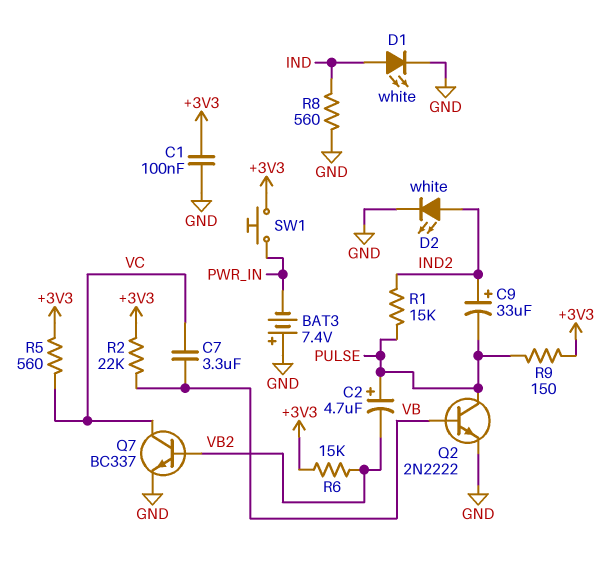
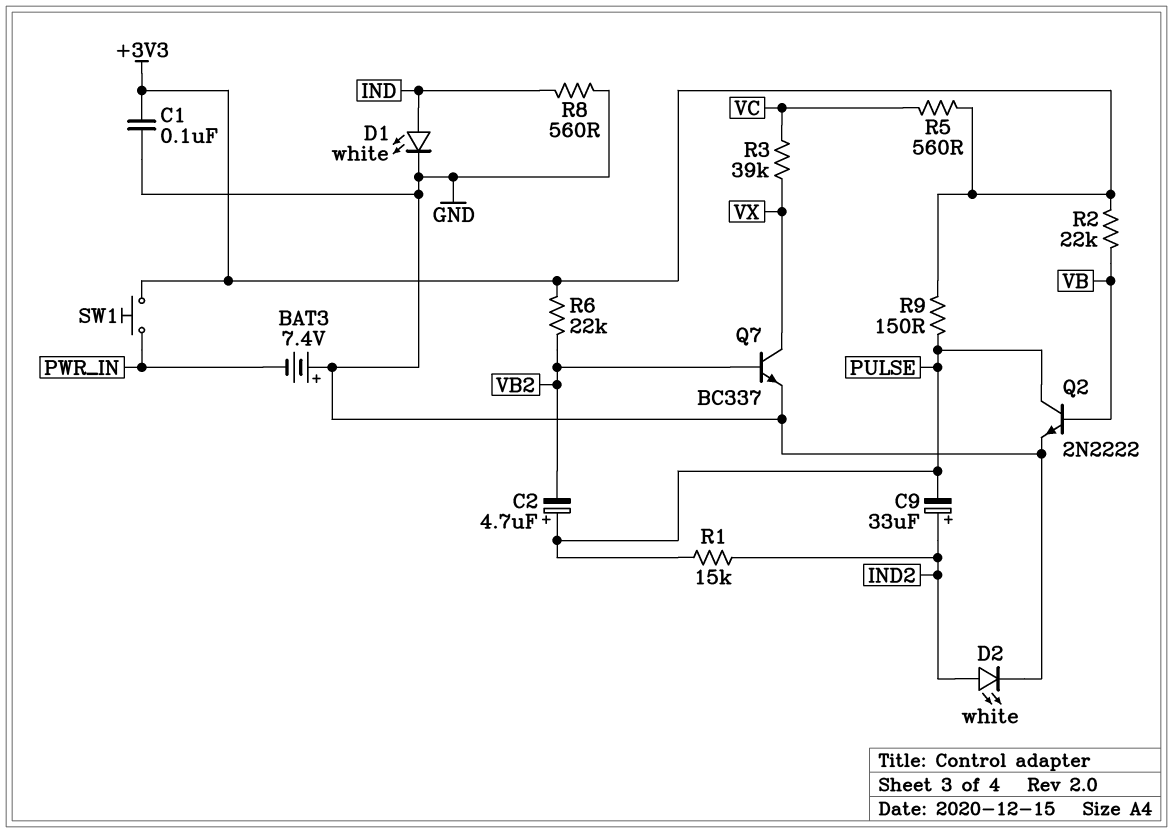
C7: 3.3uF (VB, VC) -> none
Q7: NPN BC337 (B VB2, C VC, E GND) -> NPN BC337 (B VB2, C VX, E GND)
R3: none -> 39k (VC, VX)
R6: 15k (+3V3, VB2) -> 22k (+3V3, VB2)

